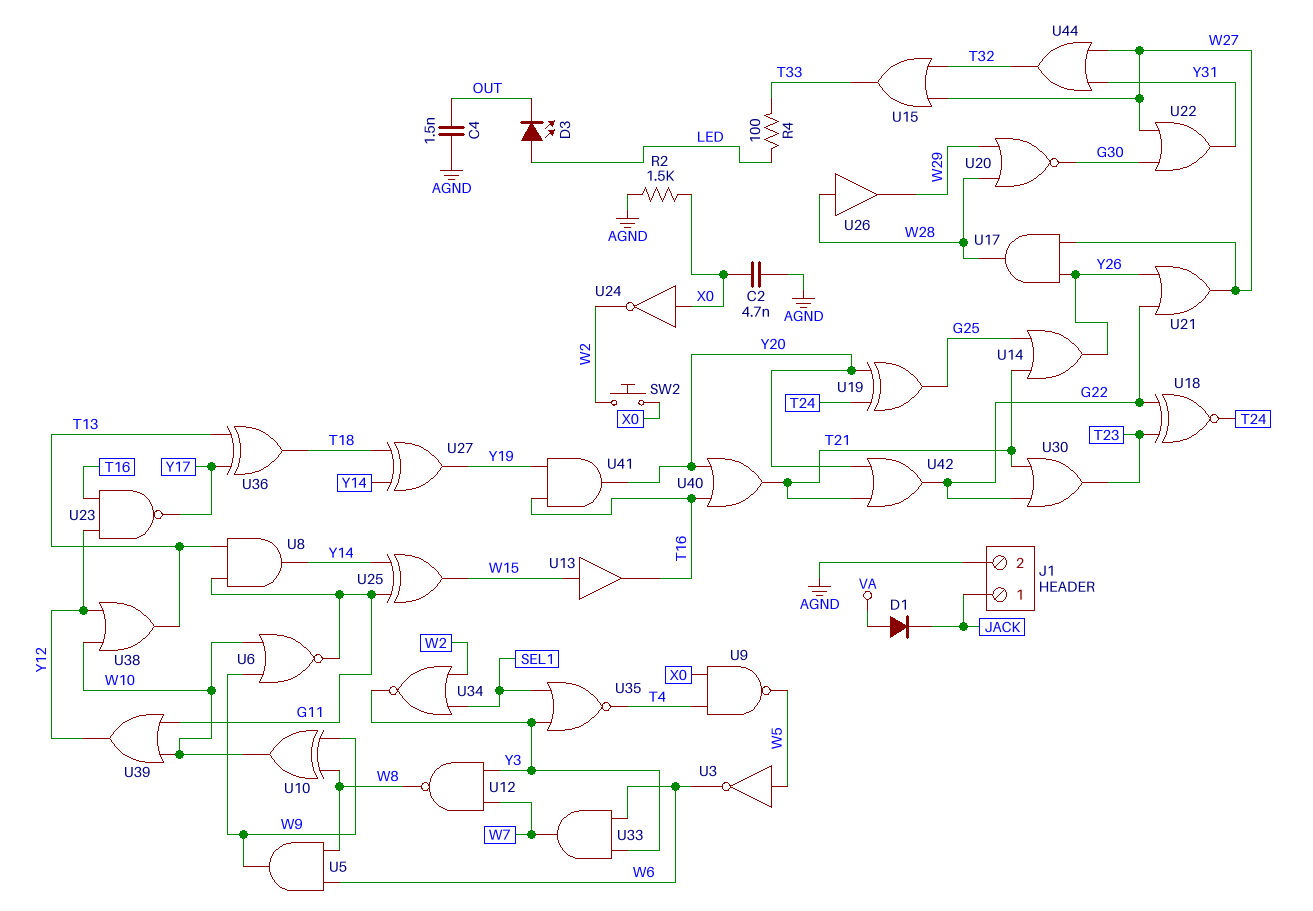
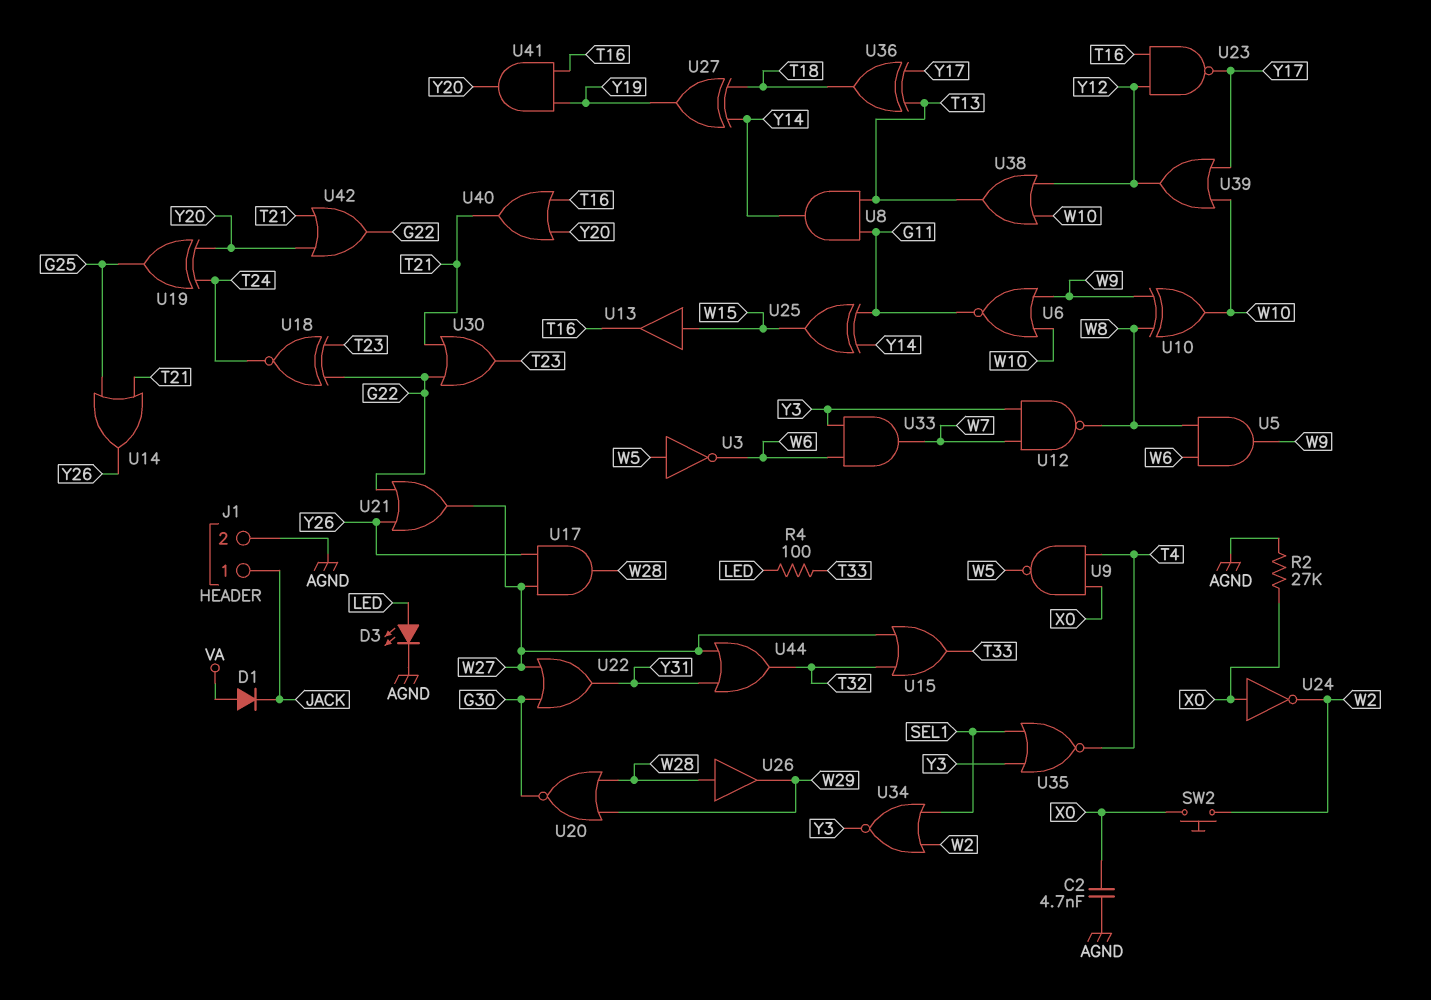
C4: 1.5nF (AGND, OUT) -> none
D3: LED (A LED, K OUT) -> LED (A LED, K AGND)
R2: 1.5k (AGND, X0) -> 27k (AGND, X0)
U39: OR (in G11, in W10, out Y12) -> OR (in W10, in Y17, out Y12)

